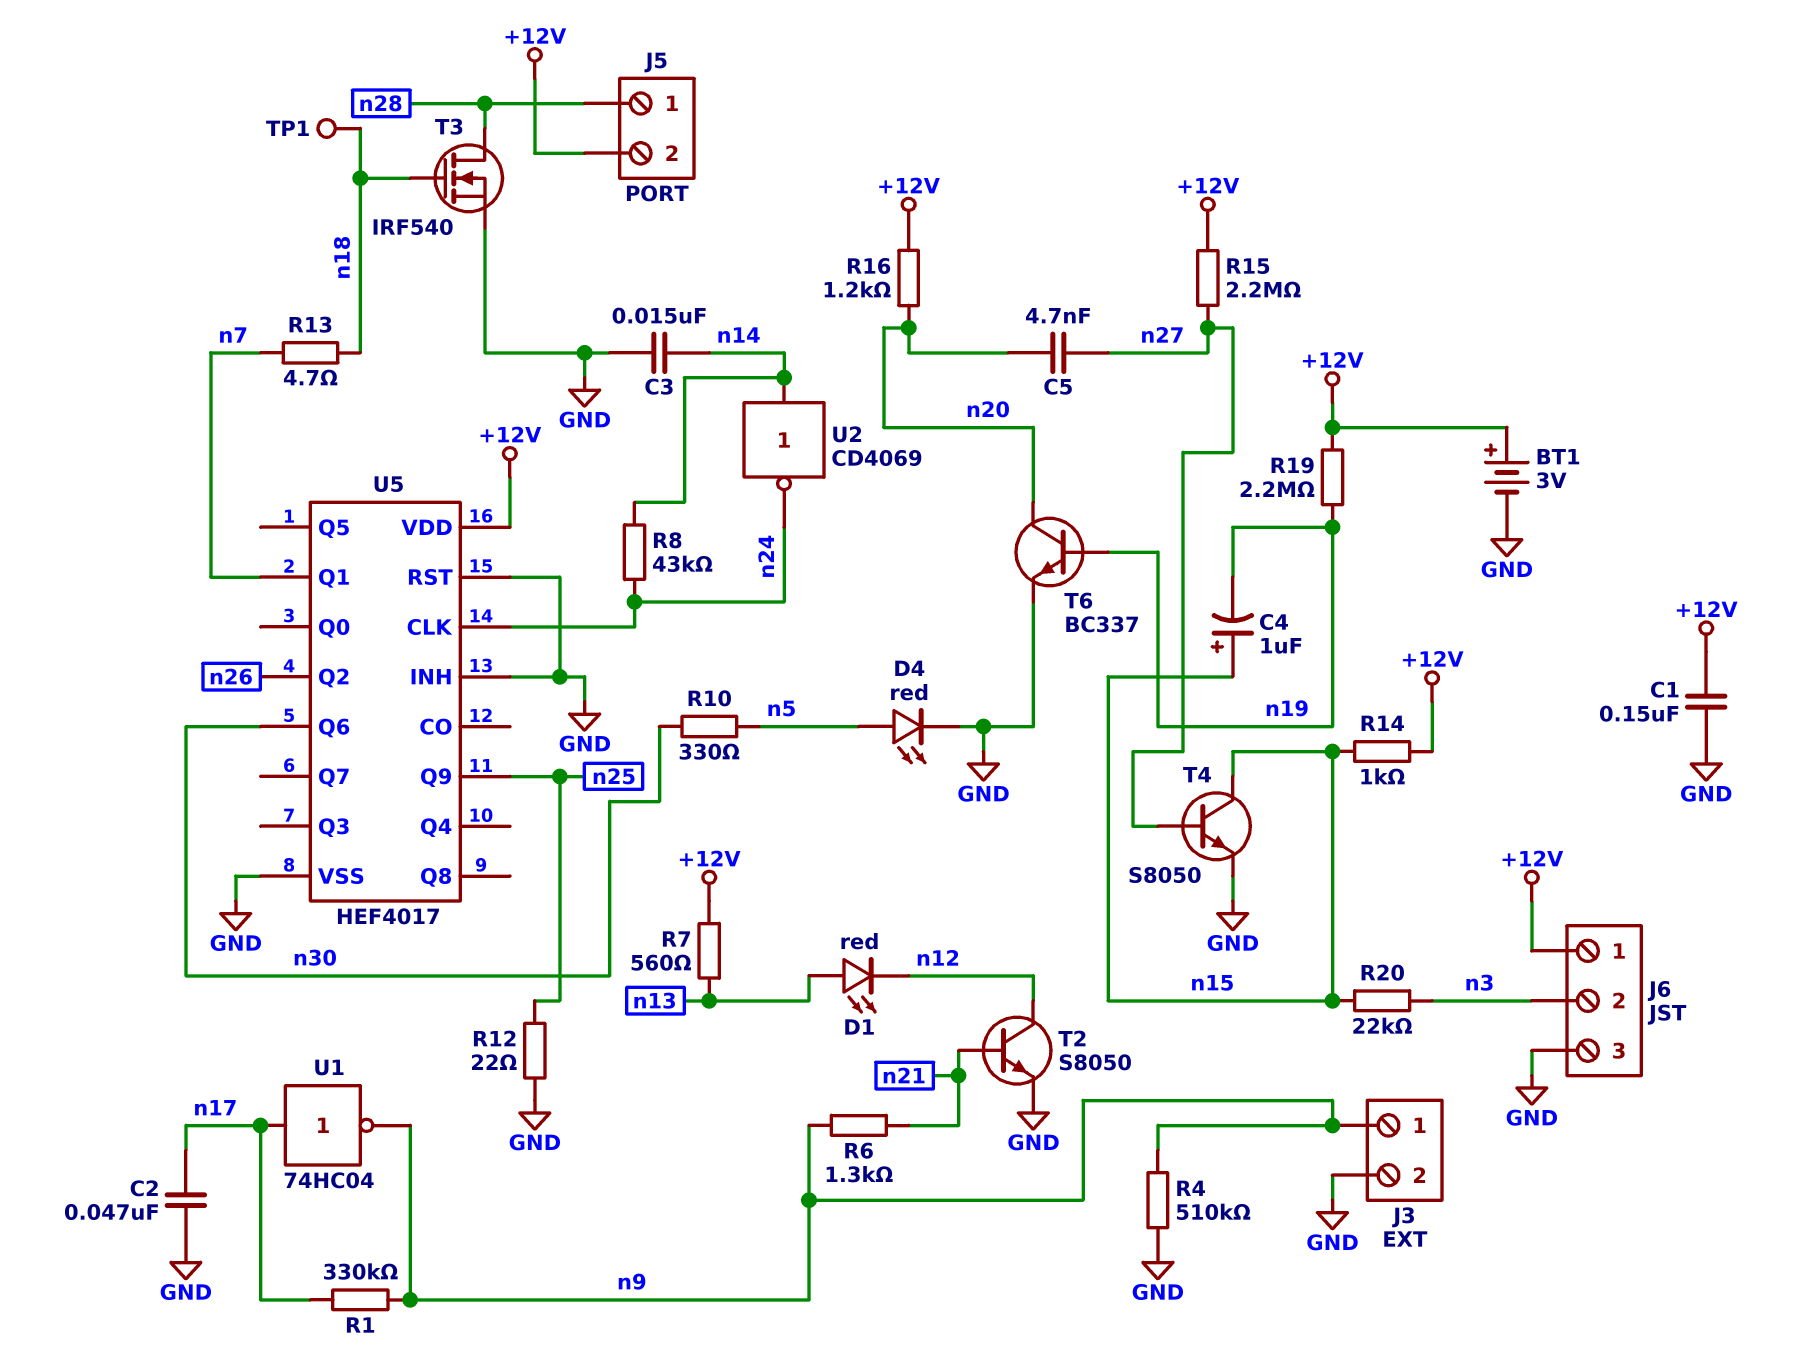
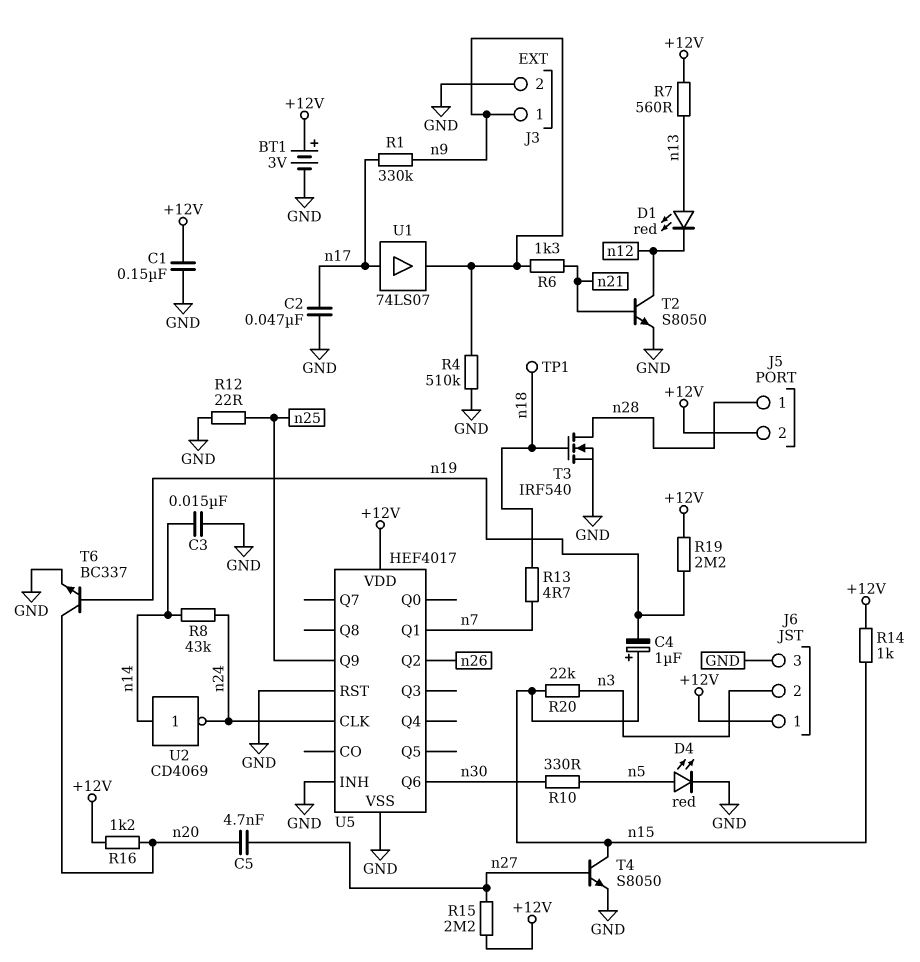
U1: NOT 74HC04 (in n17, out n9) -> buffer 74LS07 (in n17, out n9)

